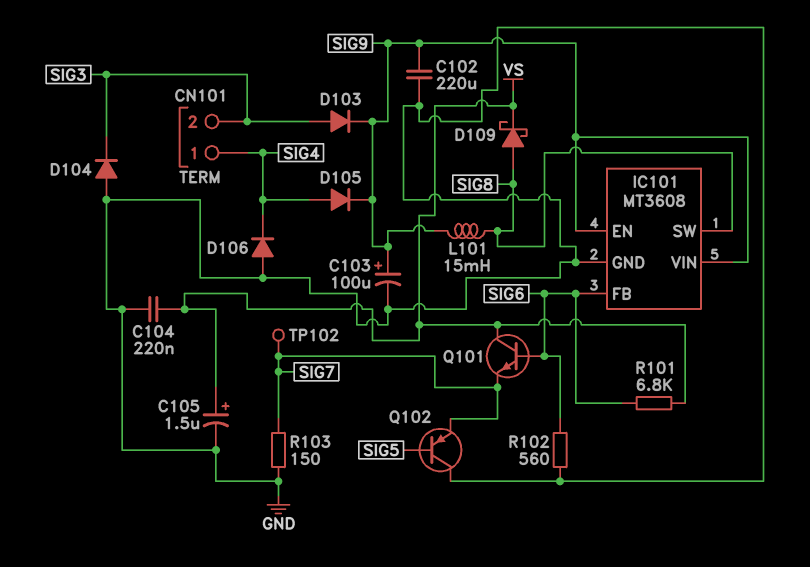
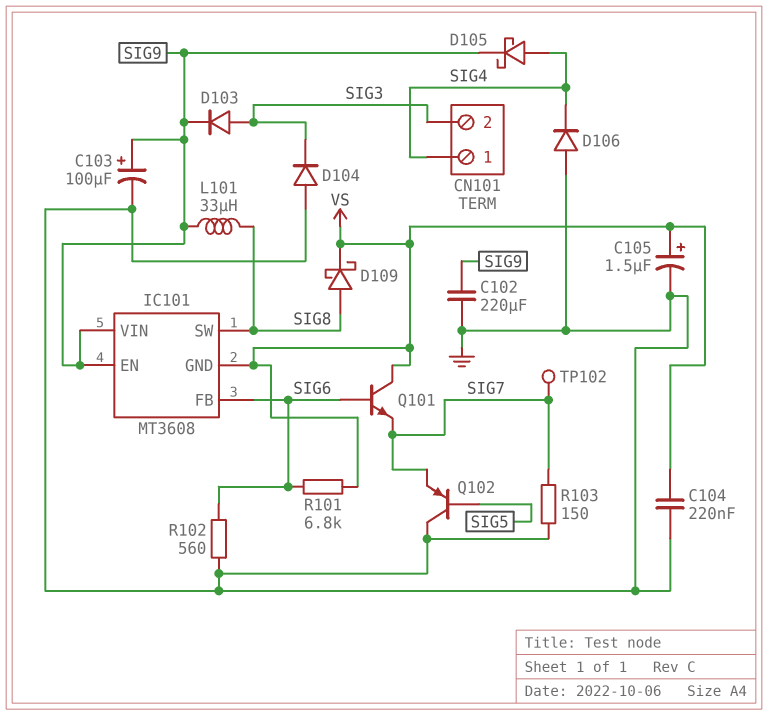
D105: diode (A SIG4, K SIG9) -> schottky (A SIG4, K SIG9)
IC101 pin GND: GND -> VS
L101: 15mH (SIG8, SIG9) -> 33uH (SIG8, SIG9)

